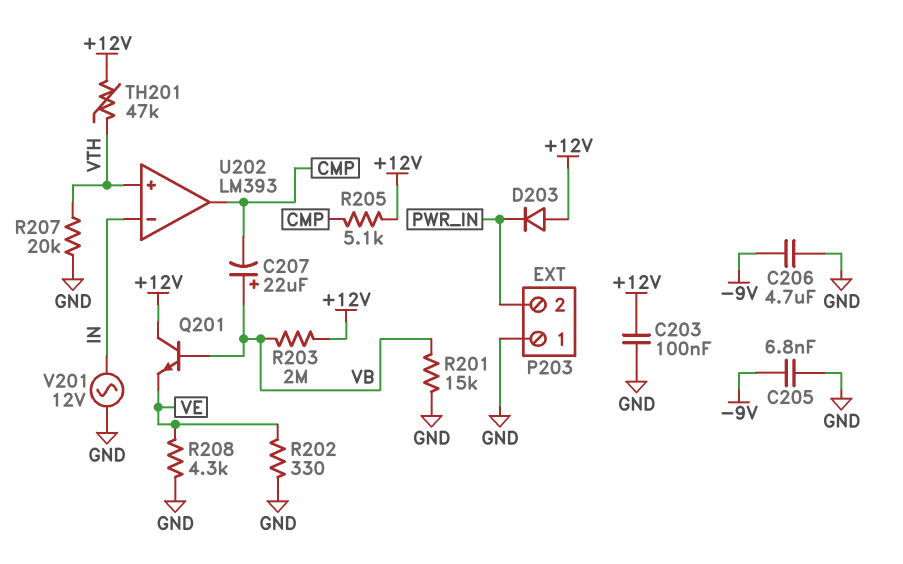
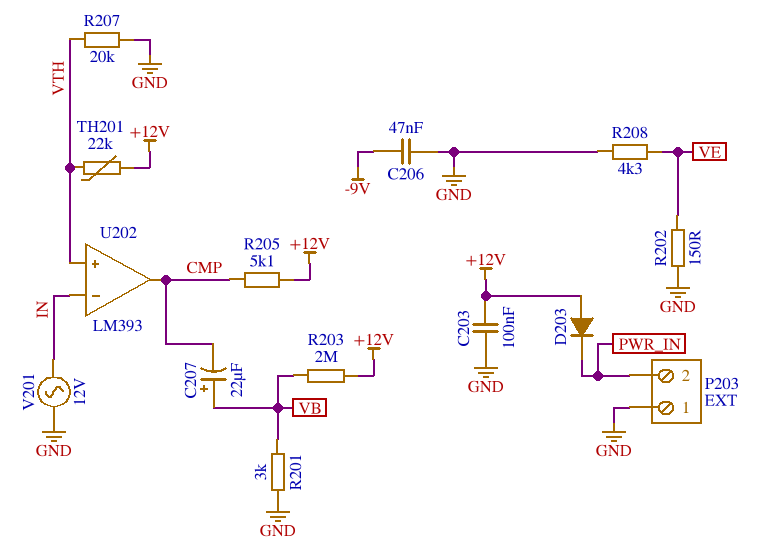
C205: 6.8nF (-9V, GND) -> none
C206: 4.7uF (-9V, GND) -> 47nF (-9V, GND)
Q201: NPN (B VB, C +12V, E VE) -> none
R201: 15k (GND, VB) -> 3k (GND, VB)
R202: 330 (GND, VE) -> 150 (GND, VE)
TH201: 47k (+12V, VTH) -> 22k (+12V, VTH)

